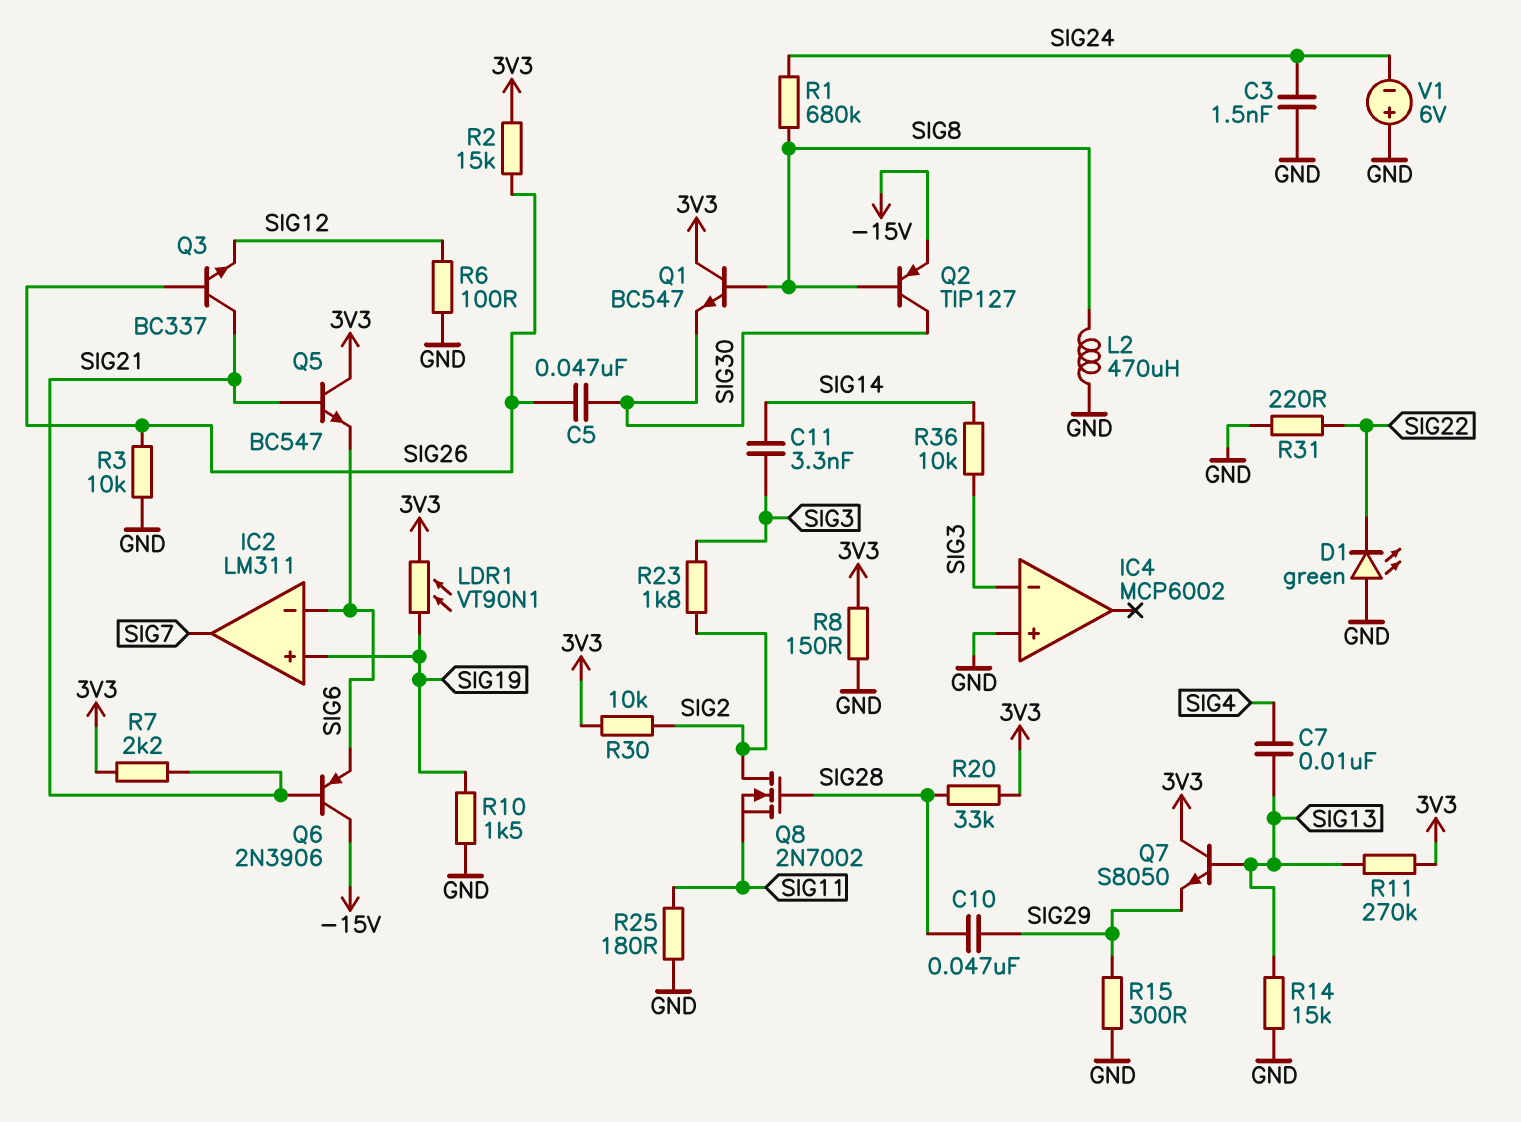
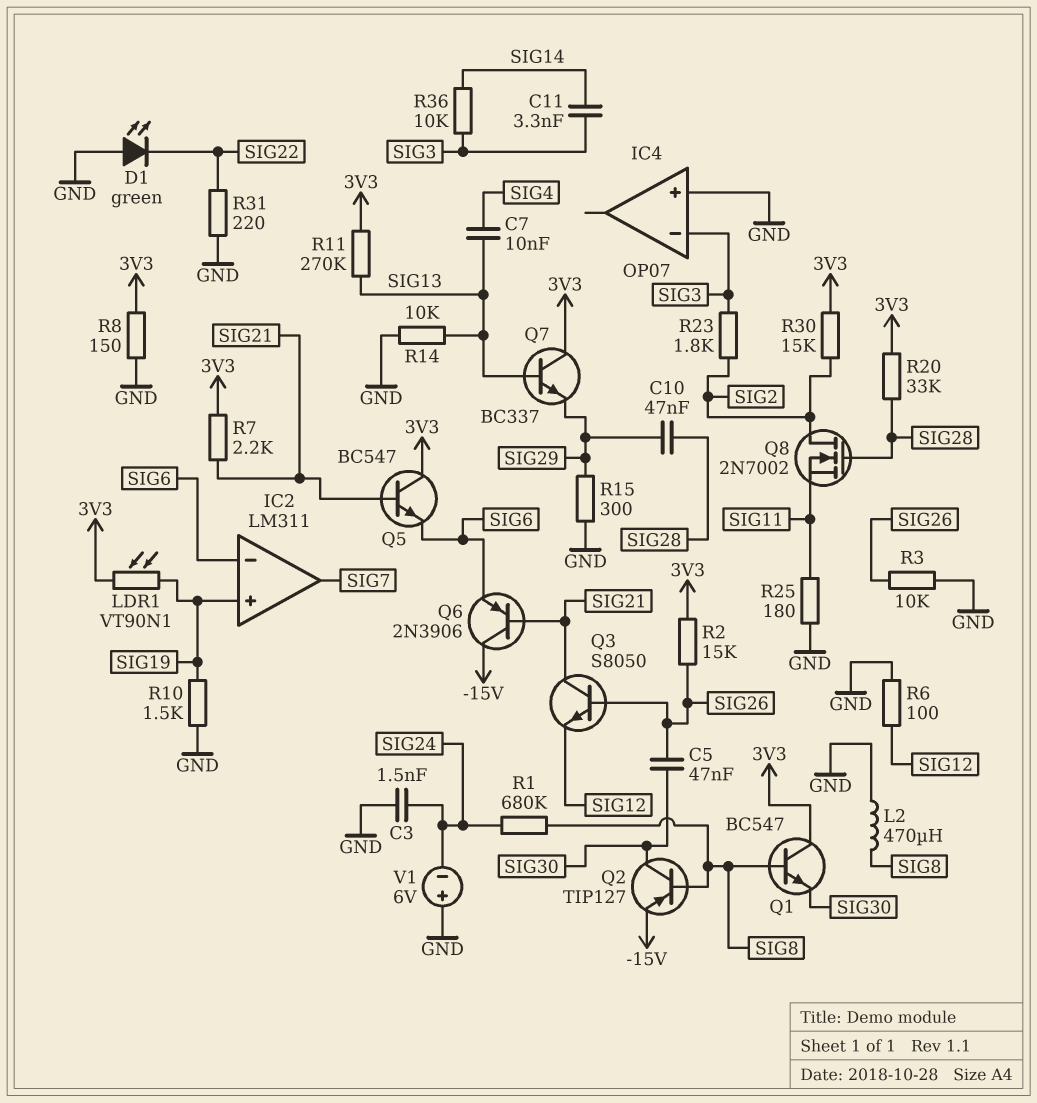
IC4: MCP6002 -> OP07
Q3: NPN BC337 (B SIG26, C SIG21, E SIG12) -> NPN S8050 (B SIG26, C SIG21, E SIG12)
Q7: NPN S8050 (B SIG13, C 3V3, E SIG29) -> NPN BC337 (B SIG13, C 3V3, E SIG29)
R14: 15k (GND, SIG13) -> 10k (GND, SIG13)
R30: 10k (3V3, SIG2) -> 15k (3V3, SIG2)

